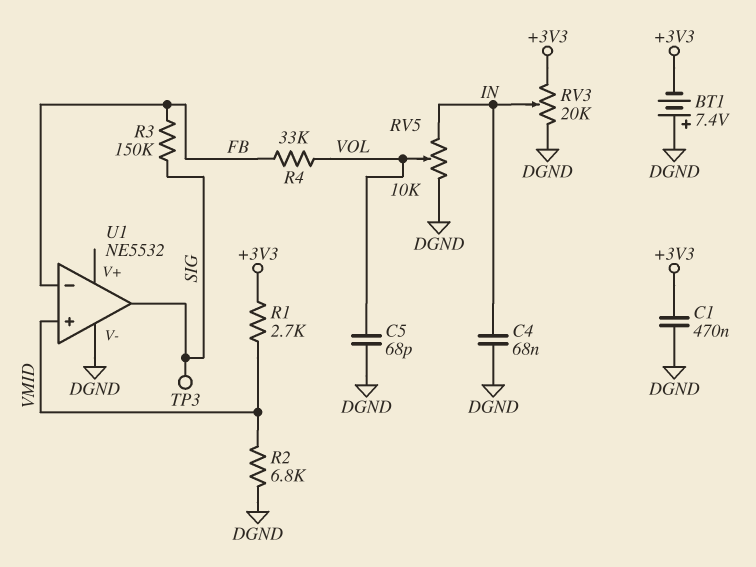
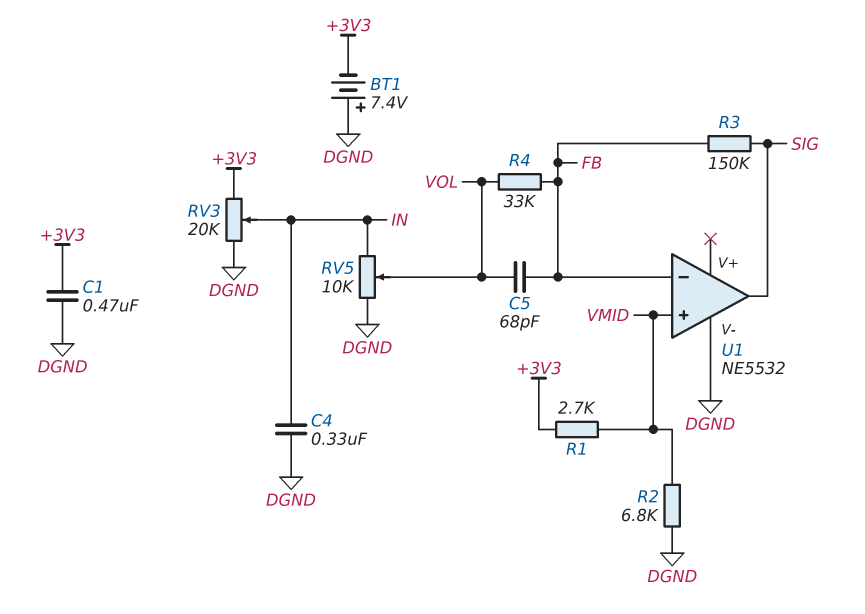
C4: 68nF (DGND, IN) -> 330nF (DGND, IN)
C5: 68pF (DGND, VOL) -> 68pF (FB, VOL)
TP3: test point (SIG) -> none

